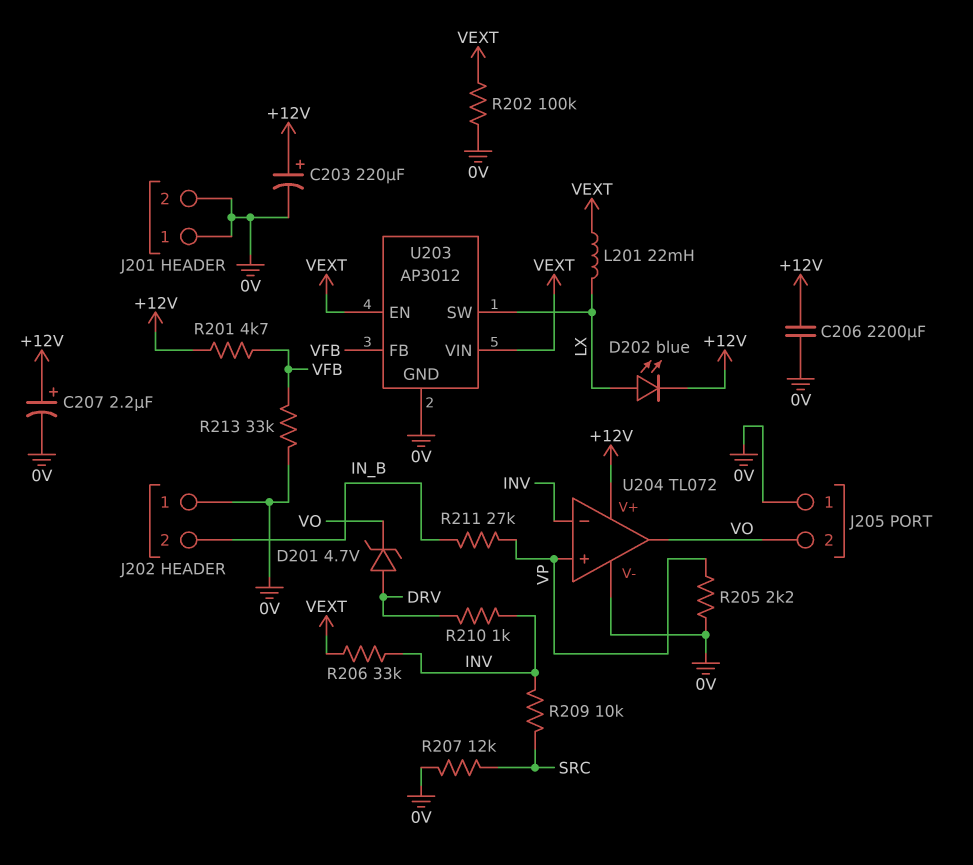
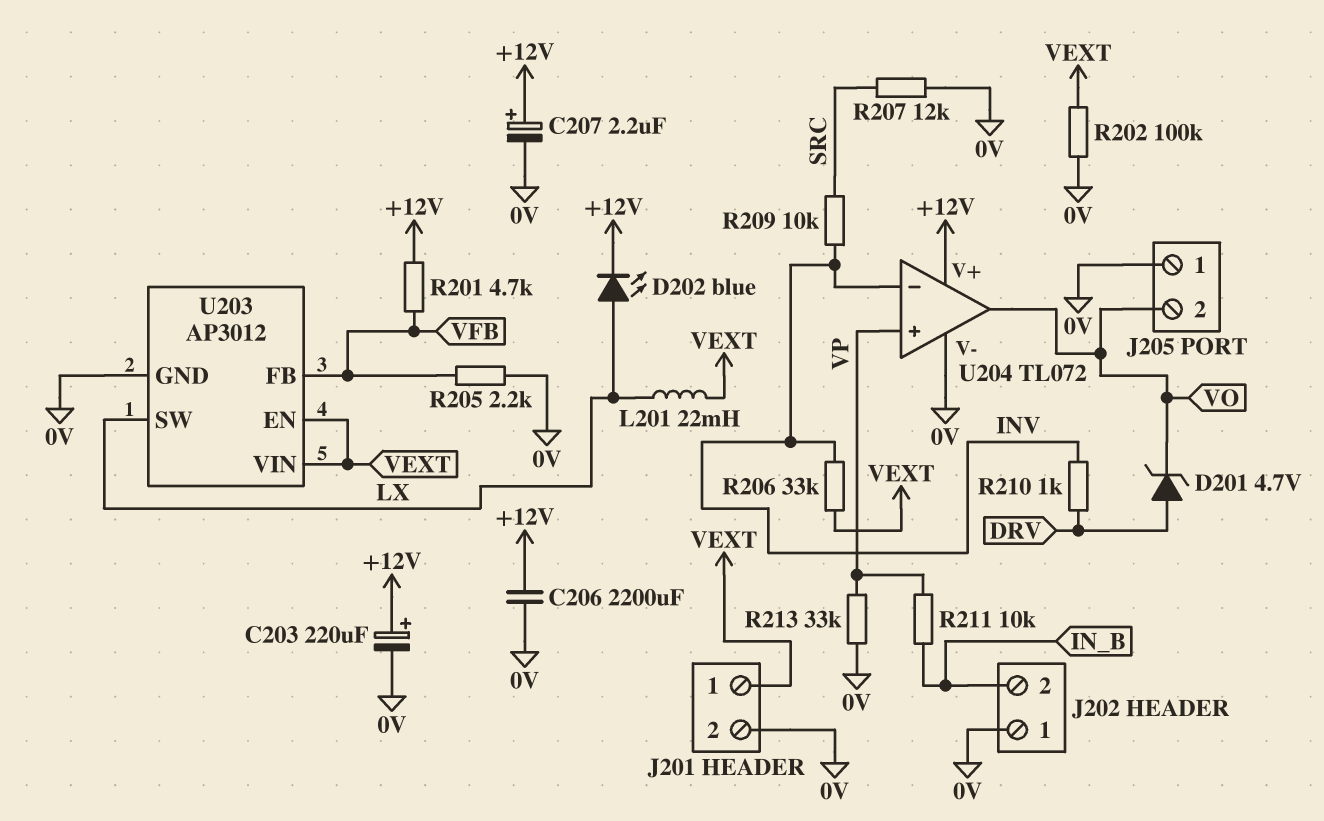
J201 pin 1: 0V -> VEXT
R205: 2.2k (0V, VP) -> 2.2k (0V, VFB)
R211: 27k (IN_B, VP) -> 10k (IN_B, VP)
R213: 33k (0V, VFB) -> 33k (0V, VP)

